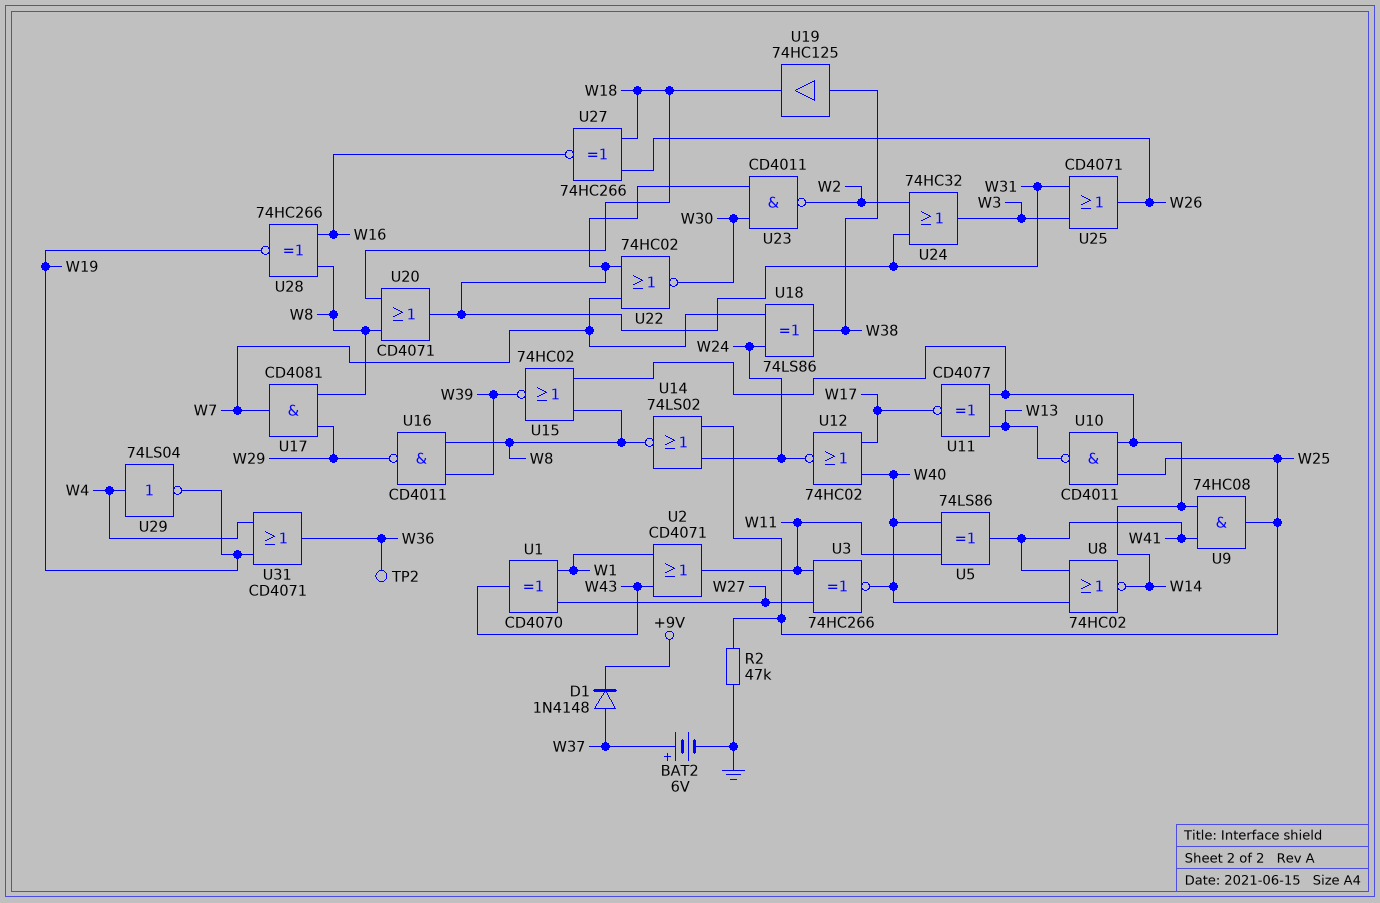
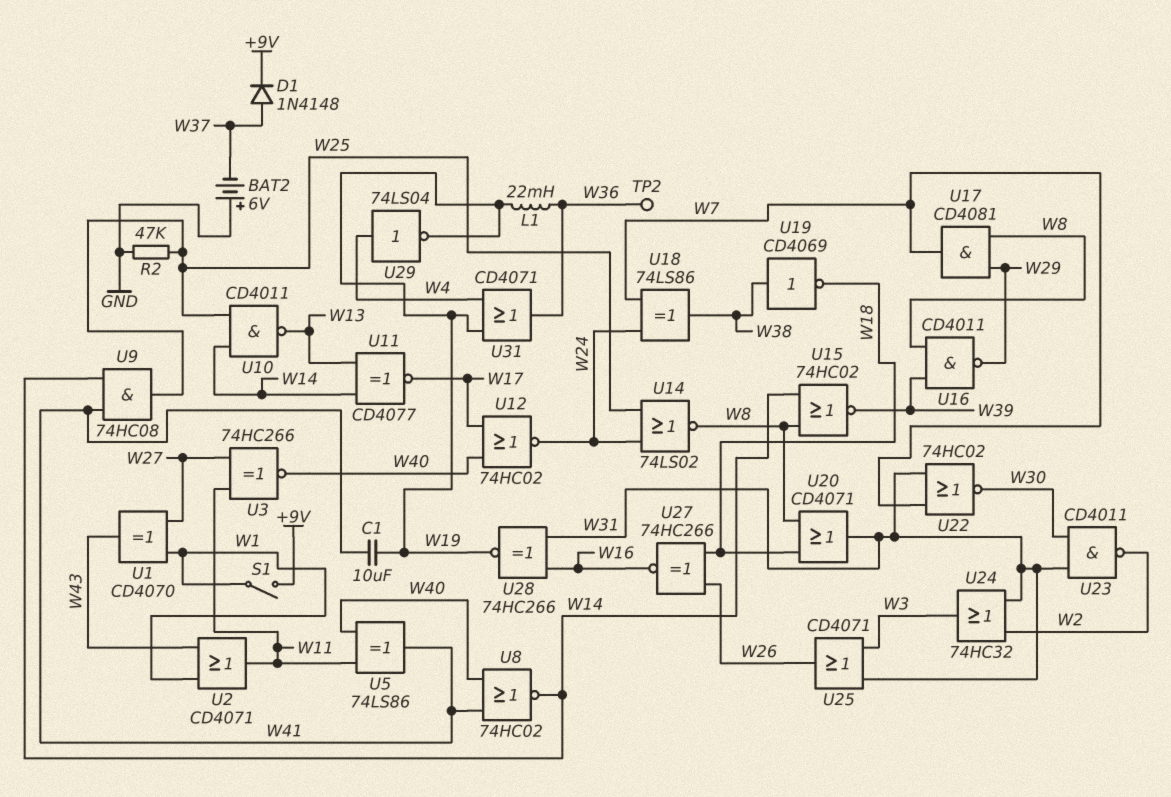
BAT2: 6V (plus W37, minus GND) -> 6V (plus GND, minus W37)
C1: none -> 10uF (W19, W41)
L1: none -> 22mH (W19, W36)
S1: none -> switch (+9V, W1)
U19: buffer 74HC125 (in W38, out W18) -> NOT CD4069 (in W38, out W18)
U28: XNOR 74HC266 (in W8, in W16, out W19) -> XNOR 74HC266 (in W16, in W31, out W19)

